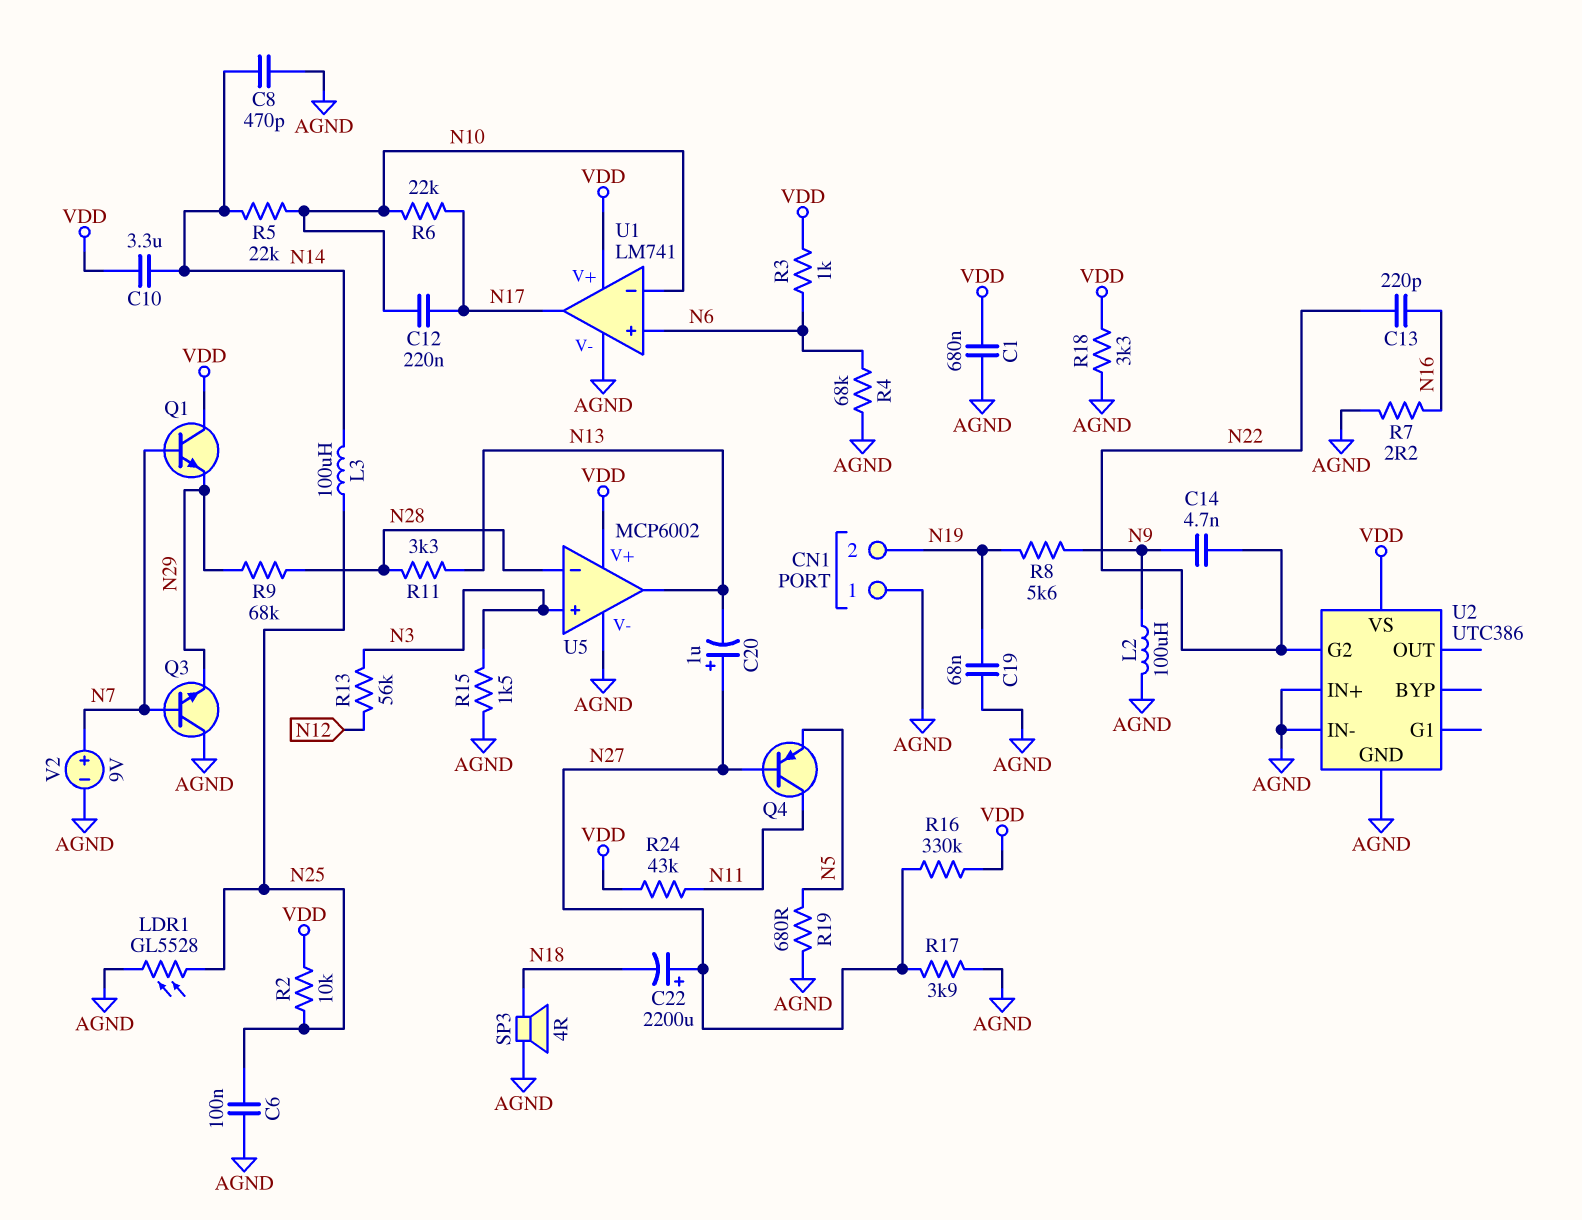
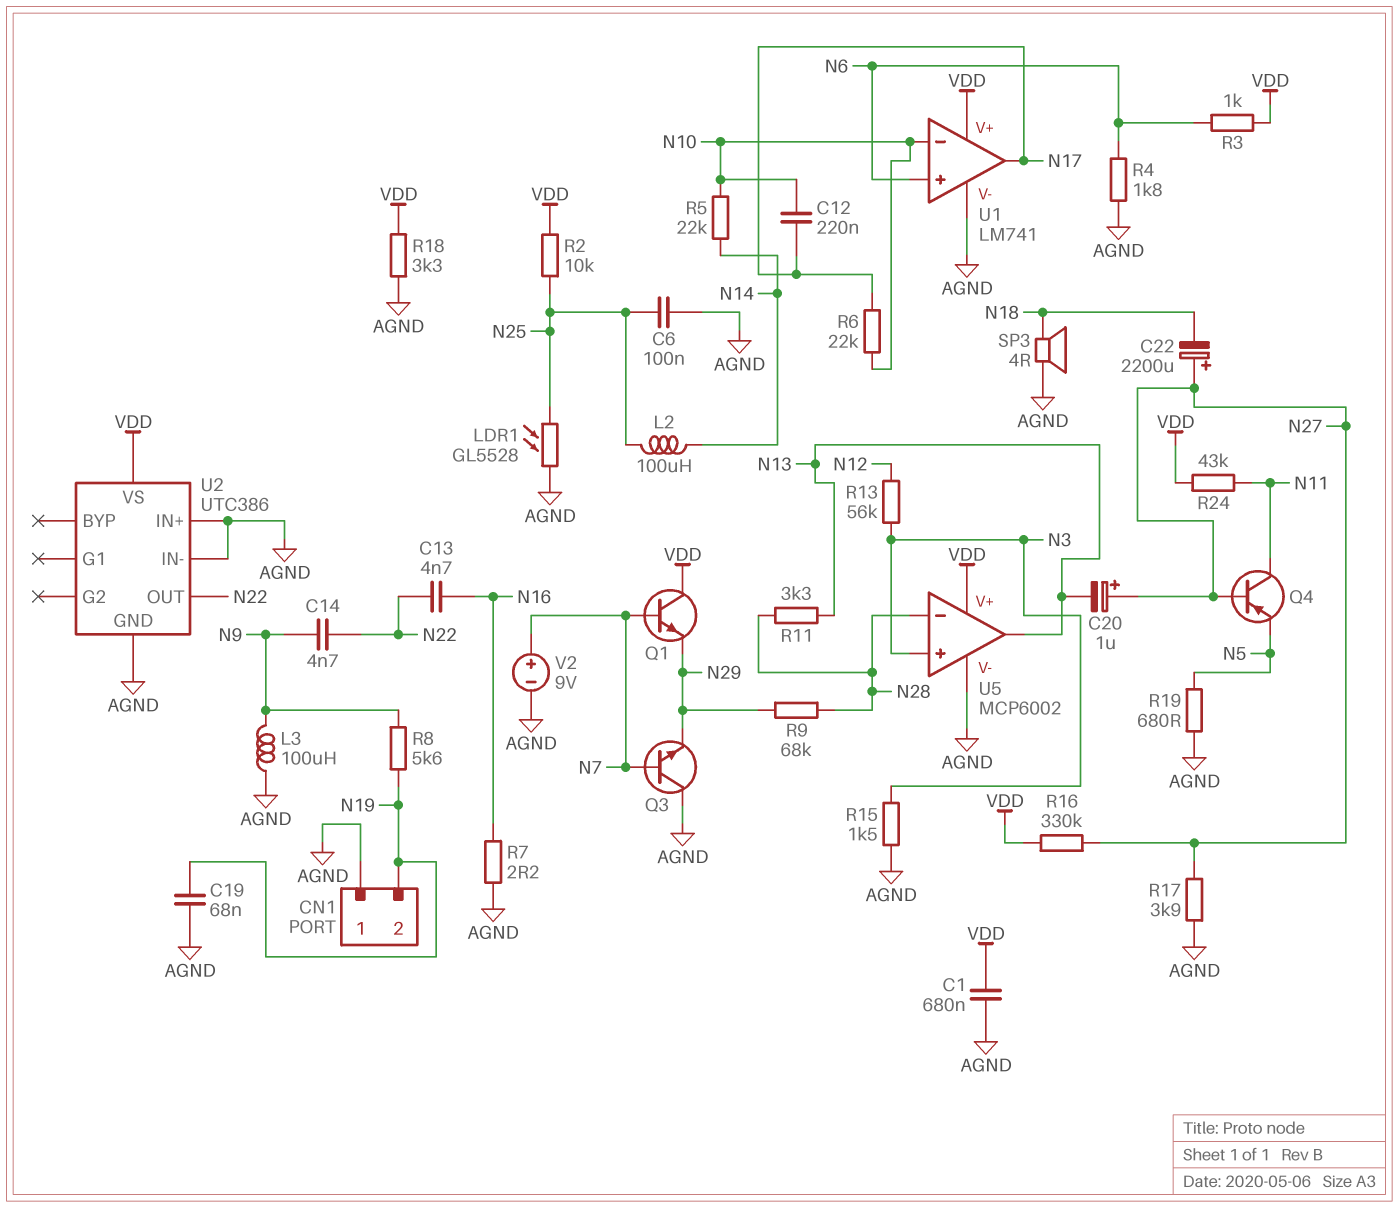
C8: 470pF (AGND, N14) -> none
C10: 3.3uF (N14, VDD) -> none
C13: 220pF (N16, N22) -> 4.7nF (N16, N22)
L2: 100uH (AGND, N9) -> 100uH (N14, N25)
L3: 100uH (N14, N25) -> 100uH (AGND, N9)
R4: 68k (AGND, N6) -> 1.8k (AGND, N6)
U2 pin G2: N22 -> none
U2 pin OUT: none -> N22

